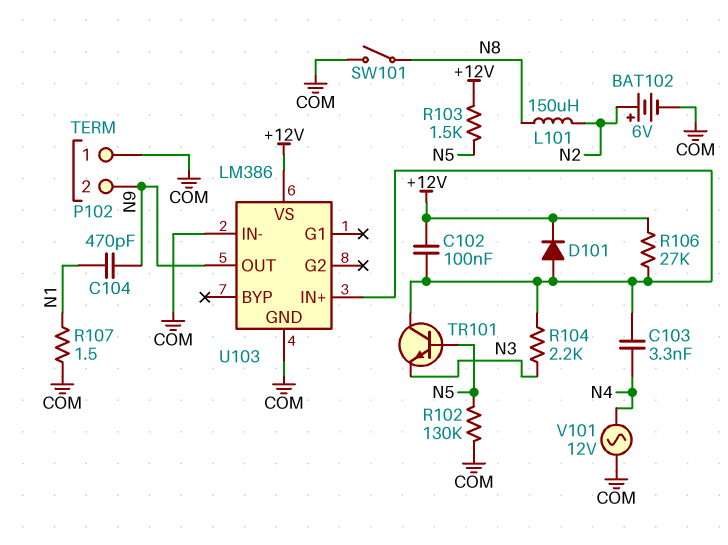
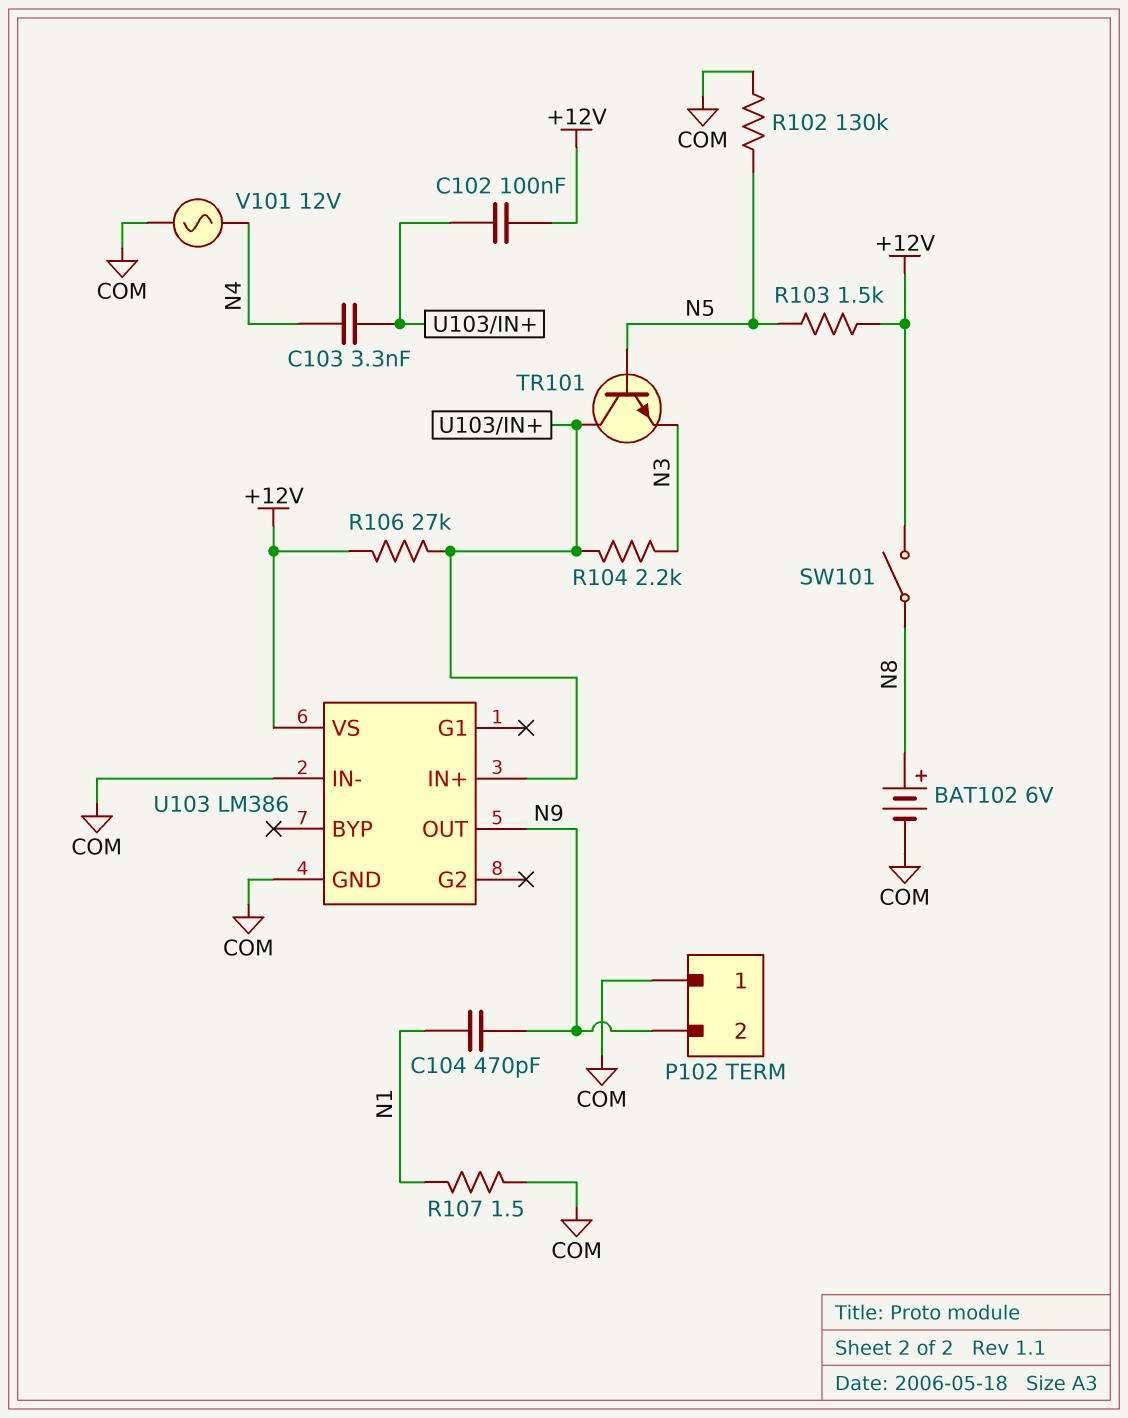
BAT102: 6V (plus N2, minus COM) -> 6V (plus N8, minus COM)
D101: diode (A U103/IN+, K +12V) -> none
L101: 150uH (N2, N8) -> none
SW101: switch (COM, N8) -> switch (+12V, N8)

